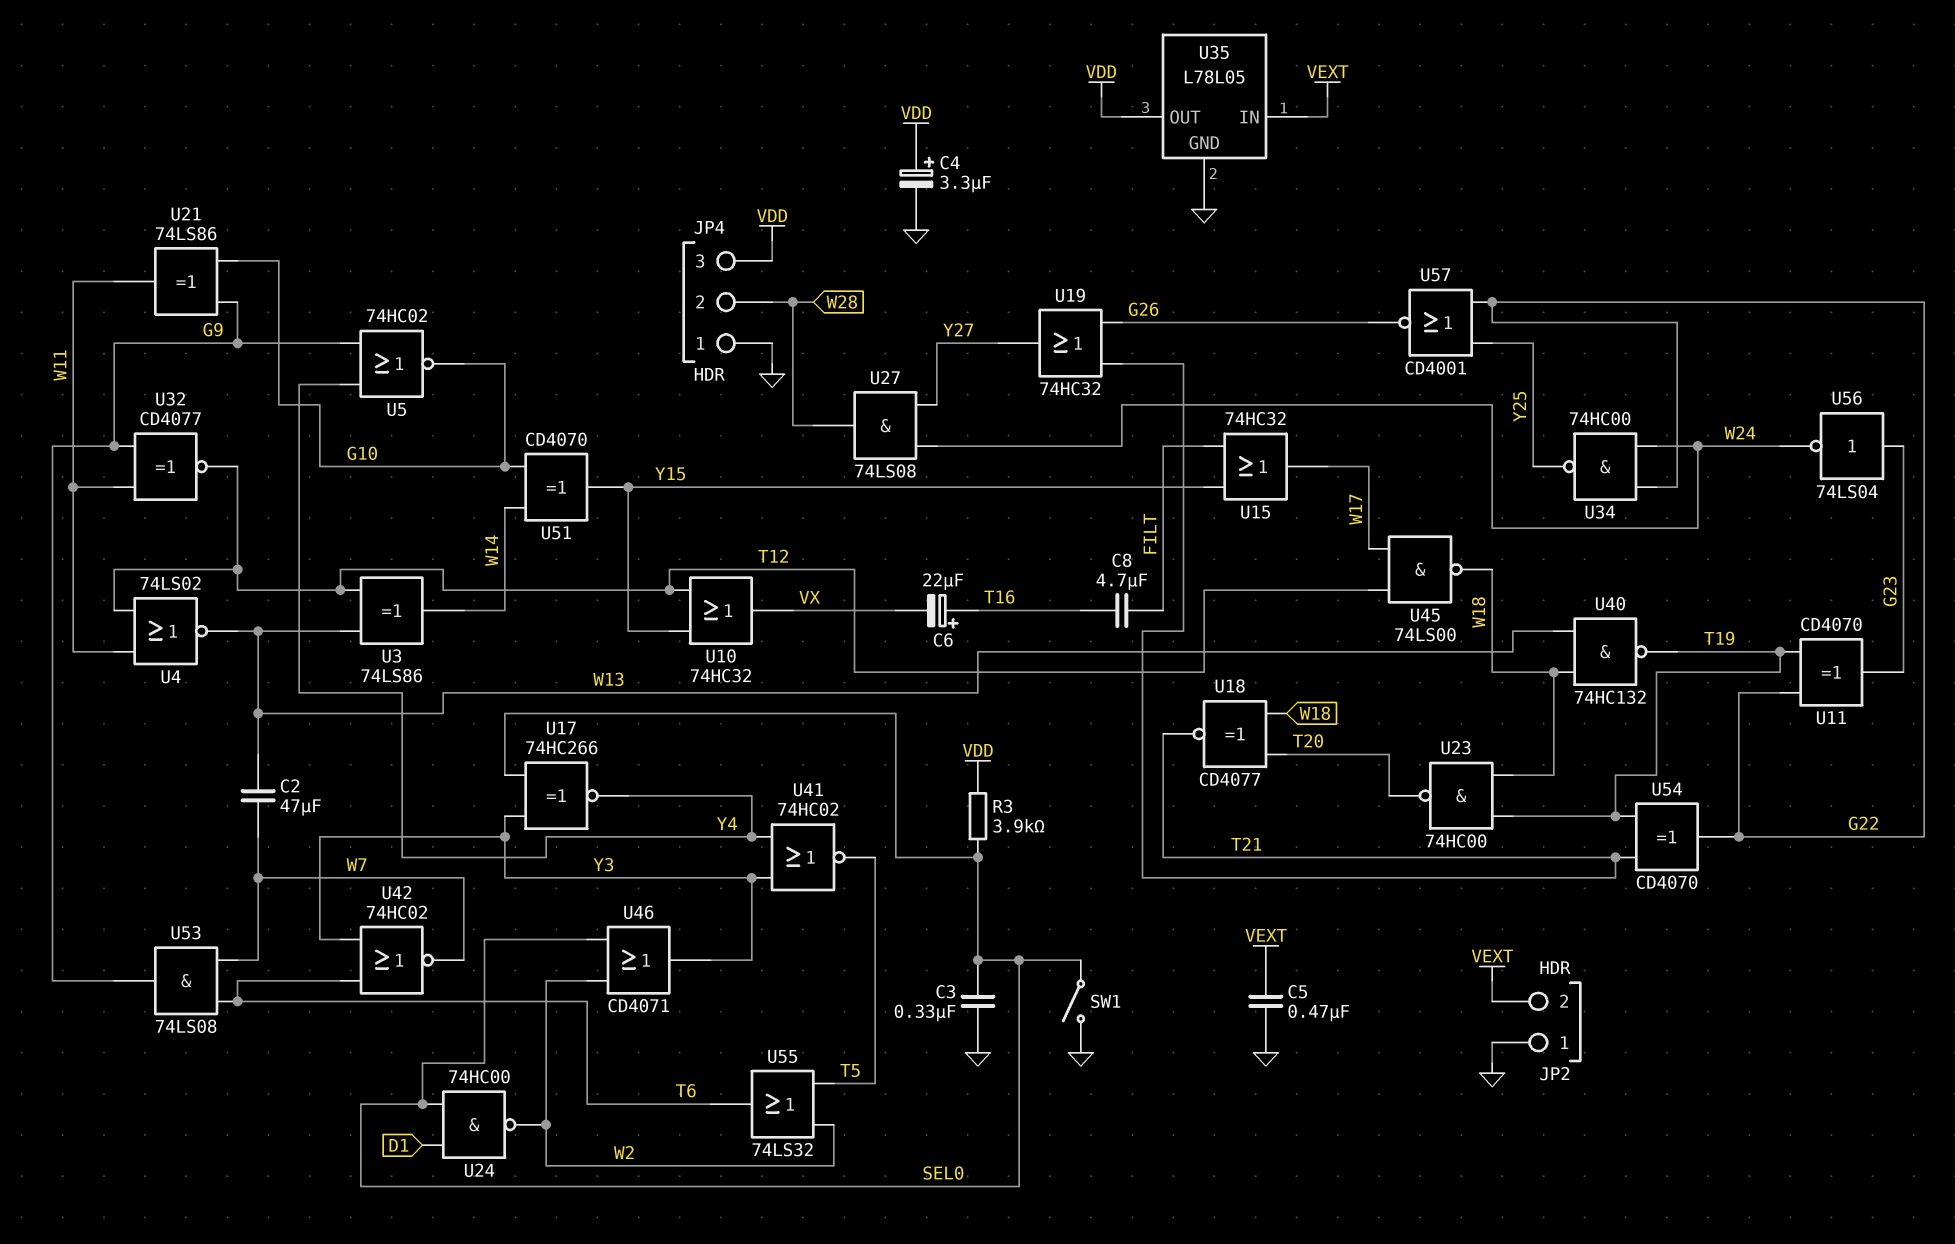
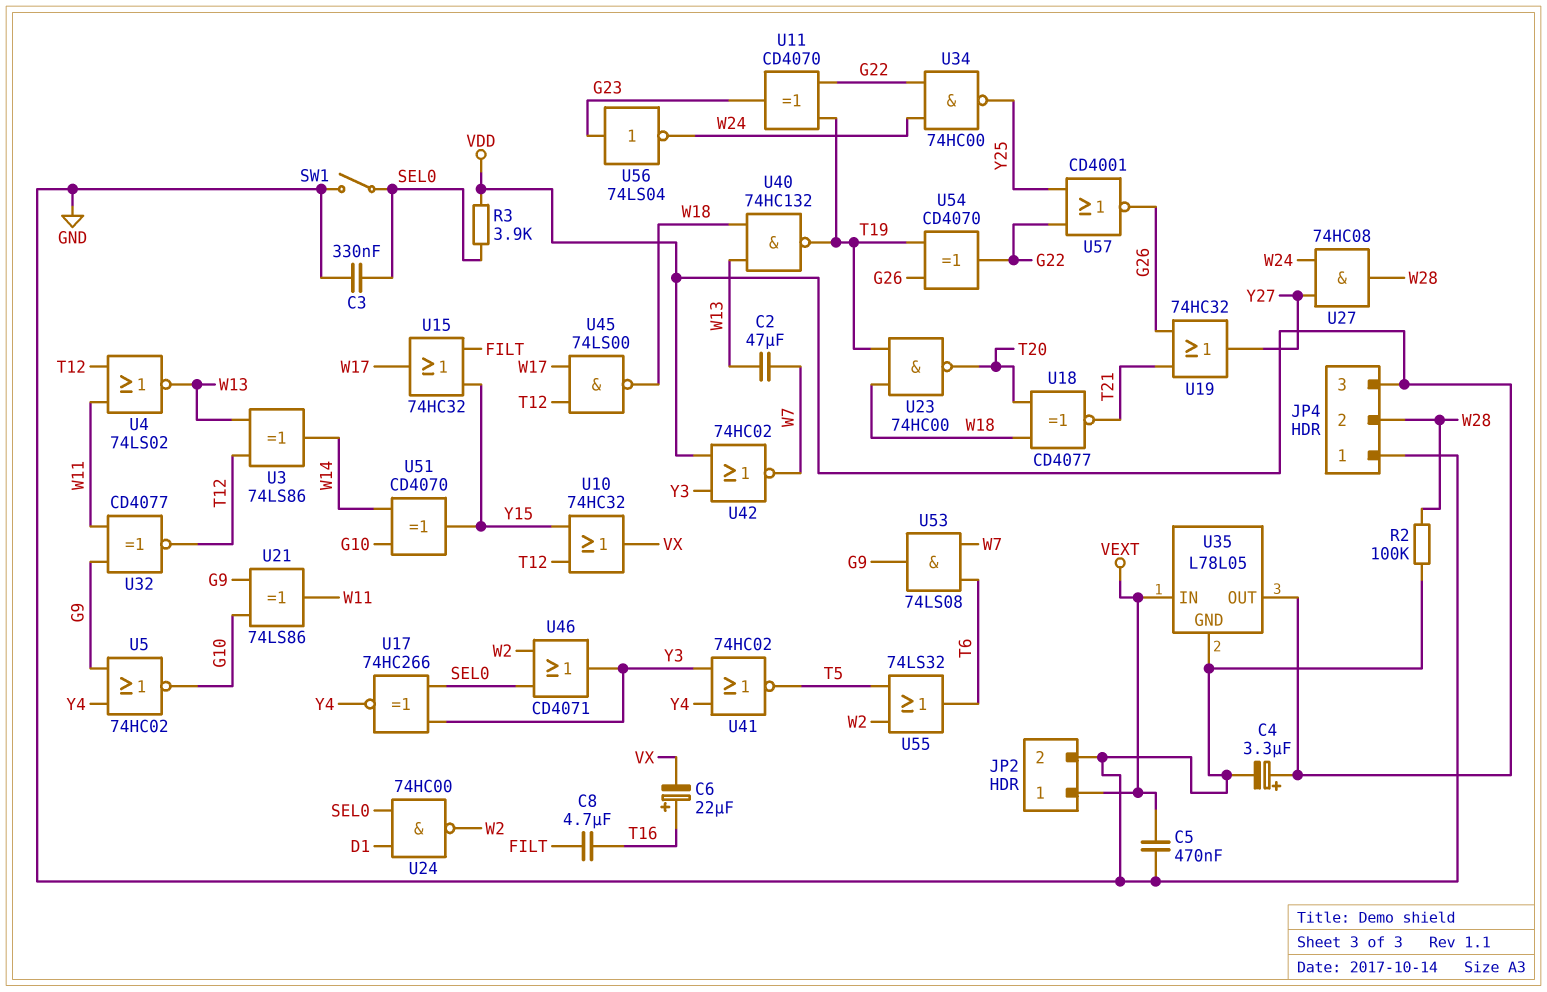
JP2 pin 1: GND -> VEXT
JP2 pin 2: VEXT -> GND
R2: none -> 100k (GND, W28)
U27: AND 74LS08 (in W24, in Y27, out W28) -> AND 74HC08 (in W24, in Y27, out W28)
U42: NOR 74HC02 (in T6, in Y3, out W7) -> NOR 74HC02 (in VDD, in Y3, out W7)
U54: XOR CD4070 (in T19, in T21, out G22) -> XOR CD4070 (in G26, in T19, out G22)

